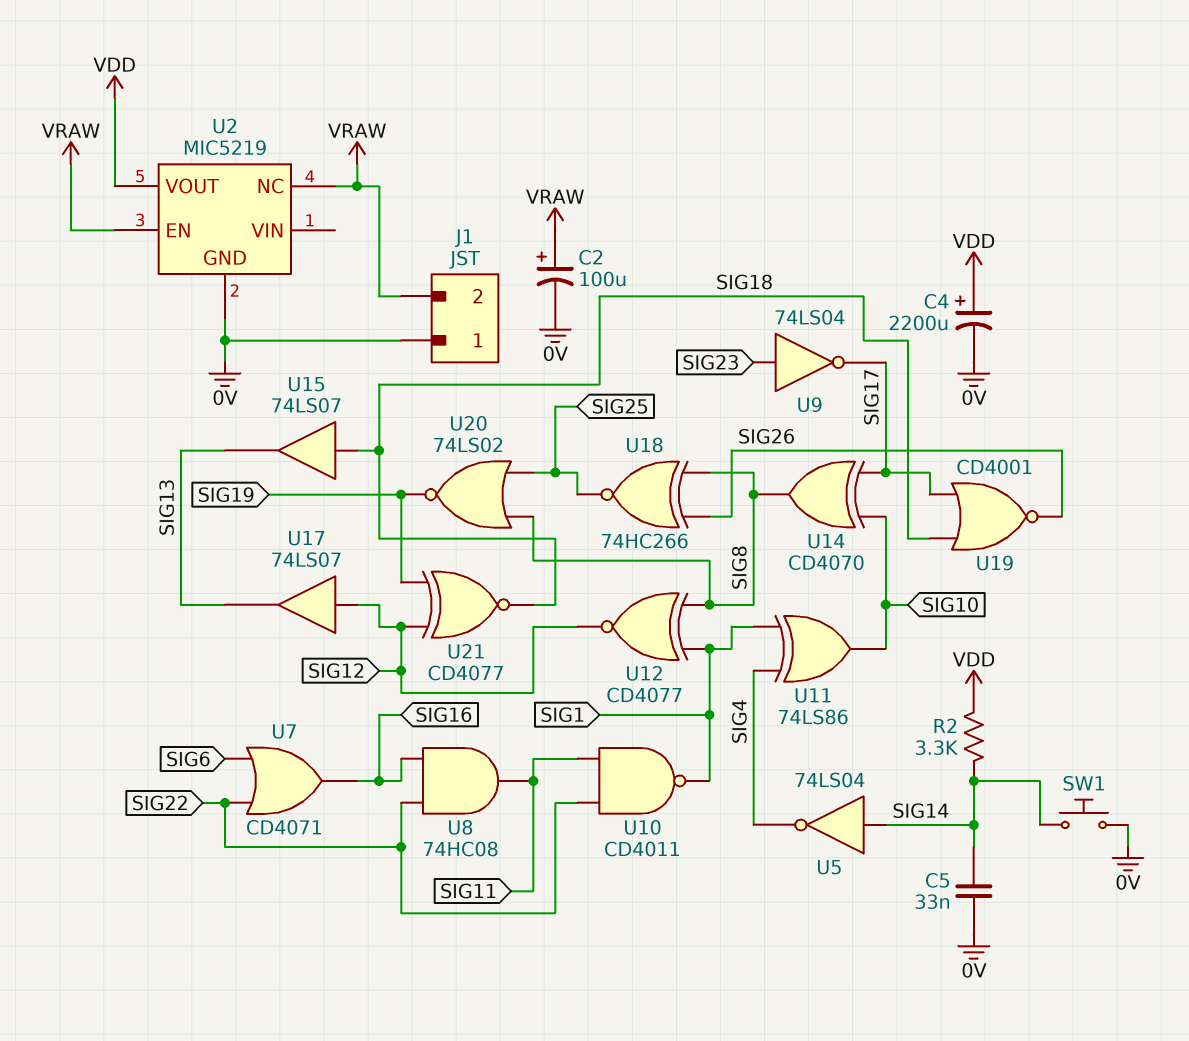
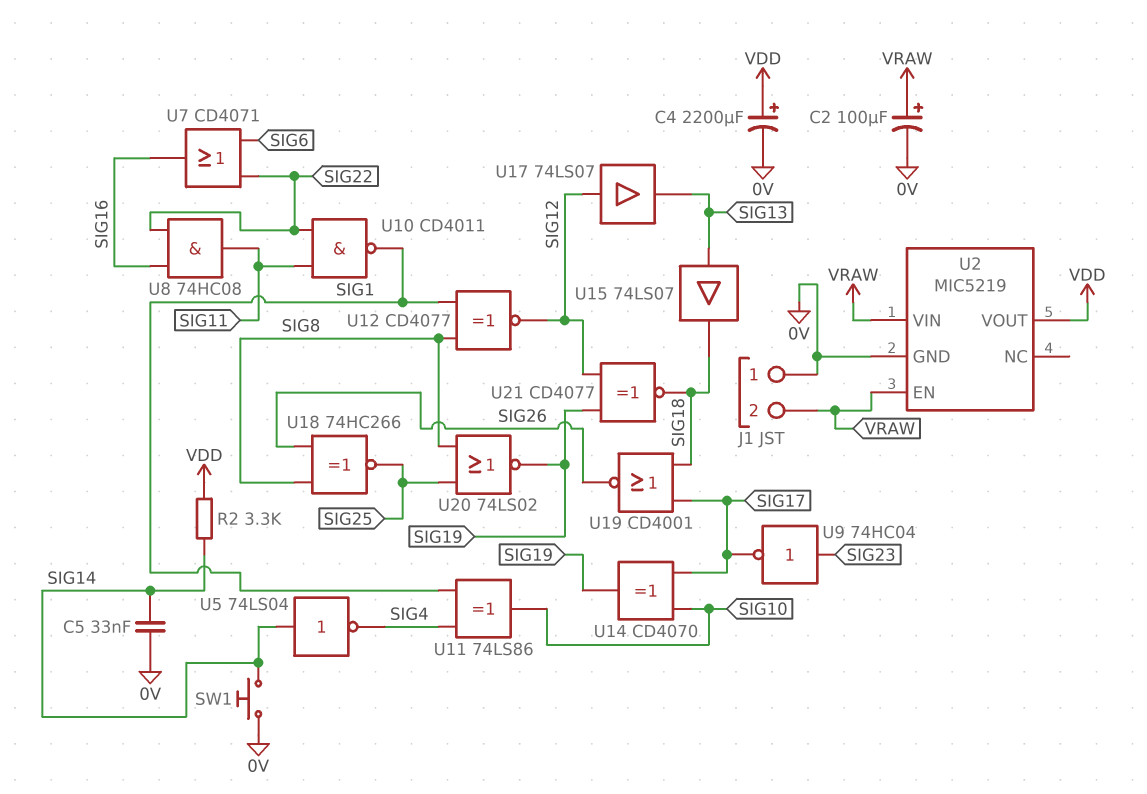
U2 pin NC: VRAW -> none
U2 pin VIN: none -> VRAW
U9: NOT 74LS04 (in SIG23, out SIG17) -> NOT 74HC04 (in SIG23, out SIG17)
U14: XOR CD4070 (in SIG10, in SIG17, out SIG8) -> XOR CD4070 (in SIG10, in SIG17, out SIG19)
U15: buffer 74LS07 (in SIG18, out SIG13) -> buffer 74LS07 (in SIG13, out SIG18)

